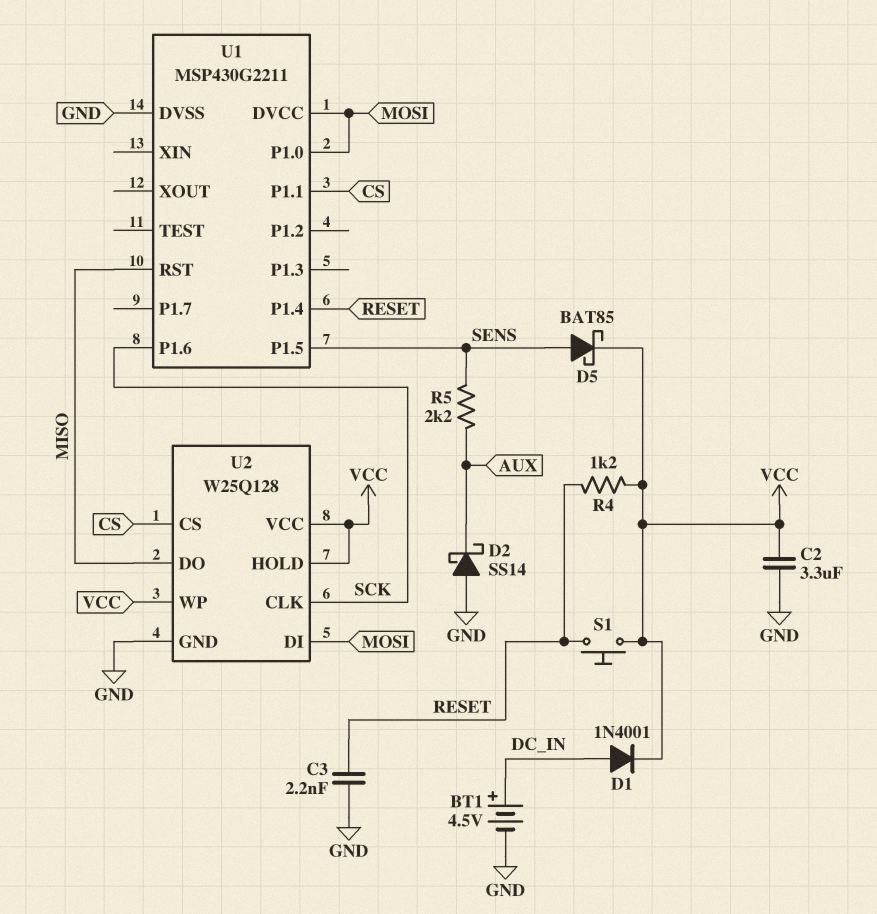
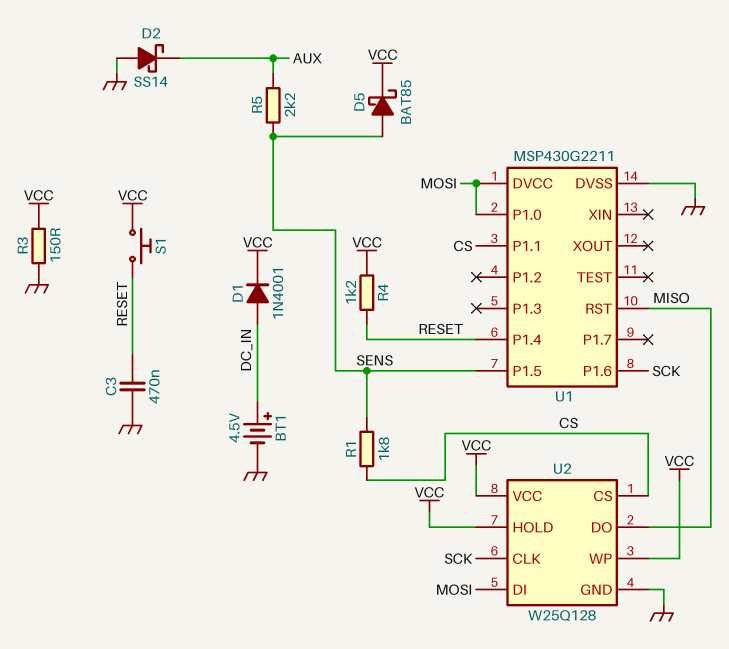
C2: 3.3uF (GND, VCC) -> none
C3: 2.2nF (GND, RESET) -> 470nF (GND, RESET)
R1: none -> 1.8k (CS, SENS)
R3: none -> 150 (GND, VCC)

